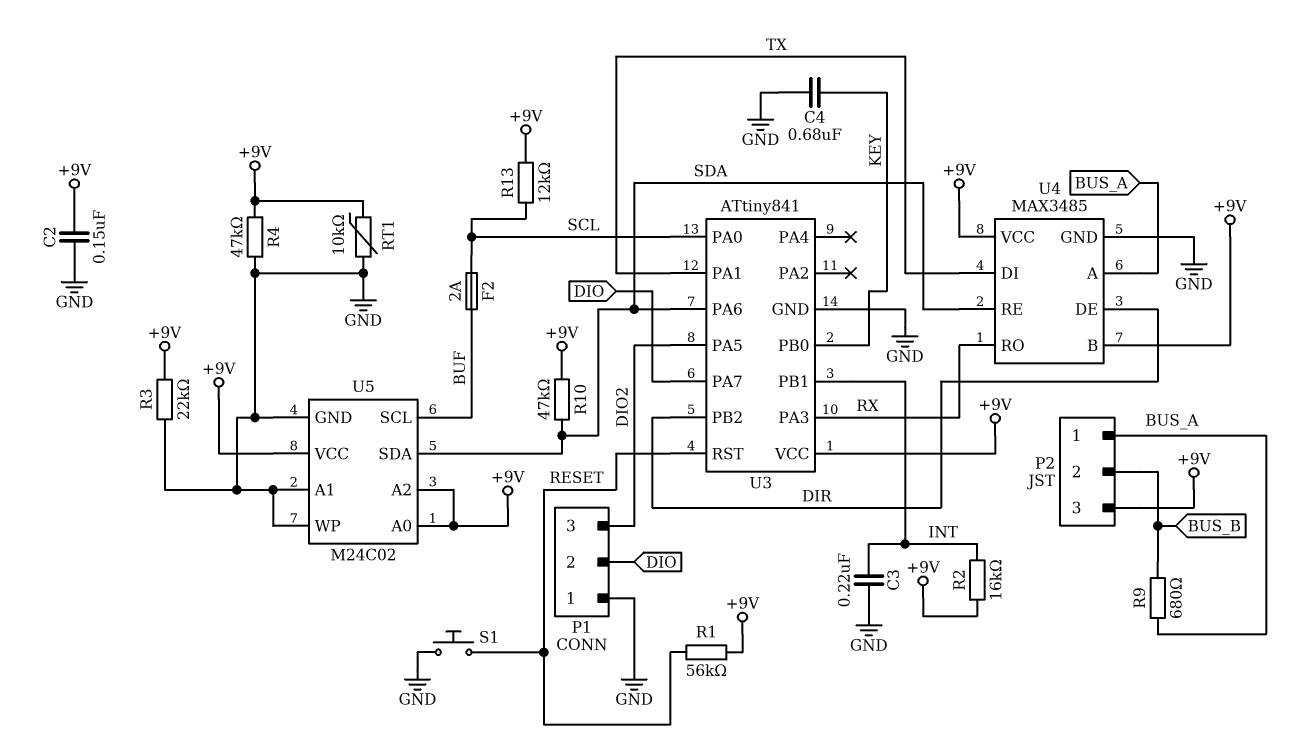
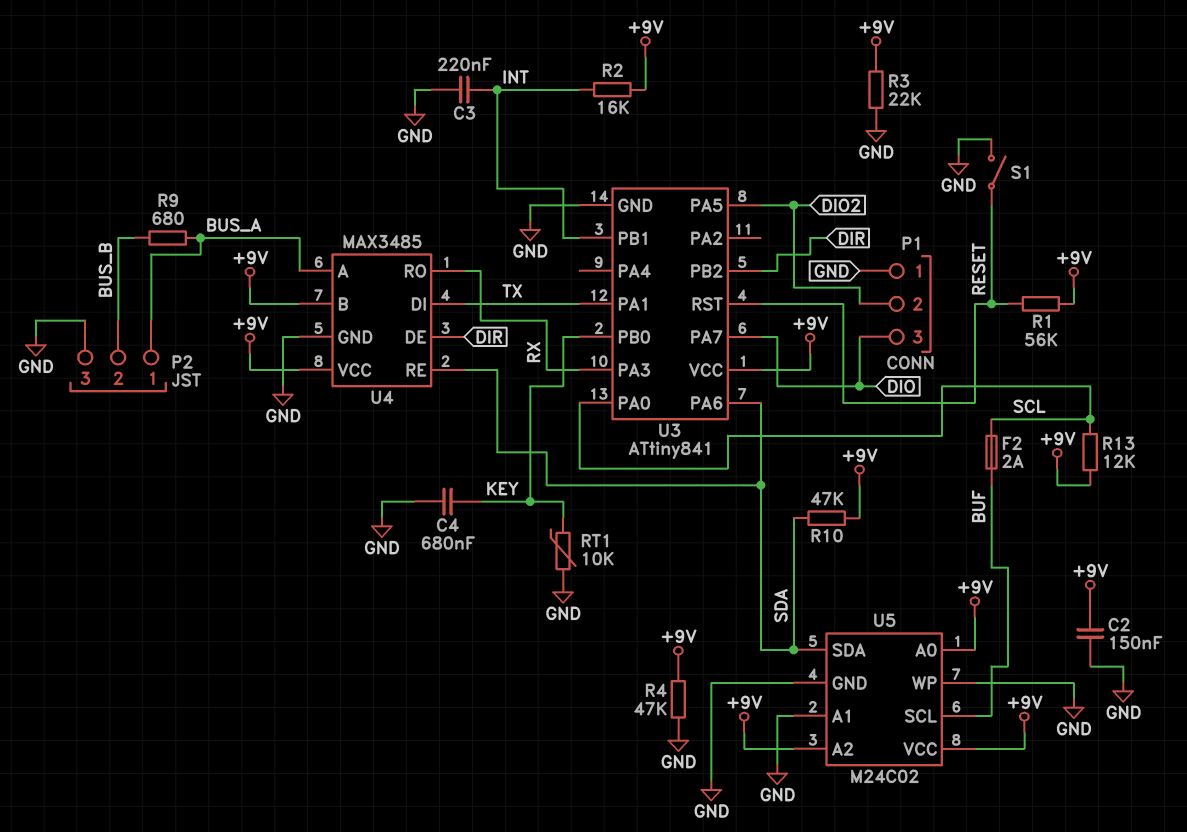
P1 pin 2: DIO -> DIO2
P1 pin 3: DIO2 -> DIO
P2 pin 3: +9V -> GND
RT1: 10k (+9V, GND) -> 10k (GND, KEY)
S1: button (GND, RESET) -> switch (GND, RESET)

